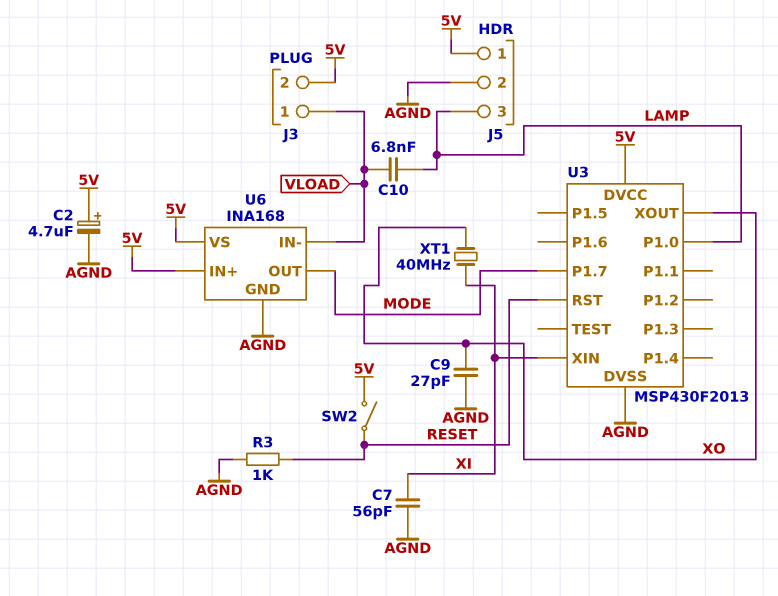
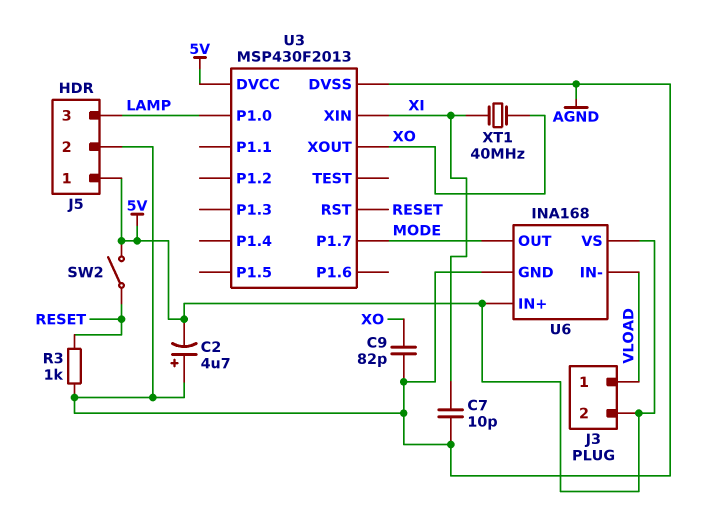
C2: 4.7uF (plus 5V, minus AGND) -> 4.7uF (plus AGND, minus 5V)
C7: 56pF (AGND, XI) -> 10pF (AGND, XI)
C9: 27pF (AGND, XO) -> 82pF (AGND, XO)
C10: 6.8nF (LAMP, VLOAD) -> none

